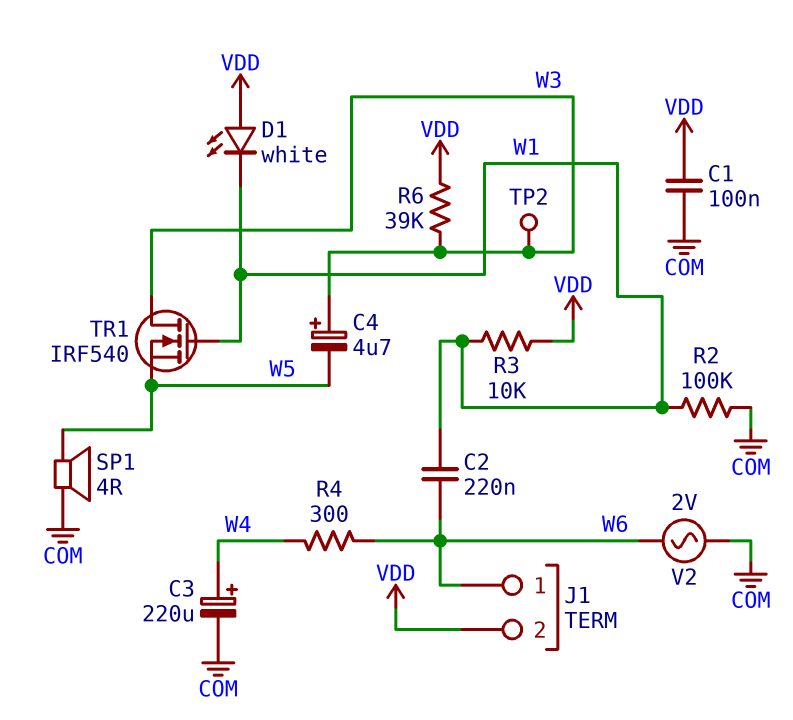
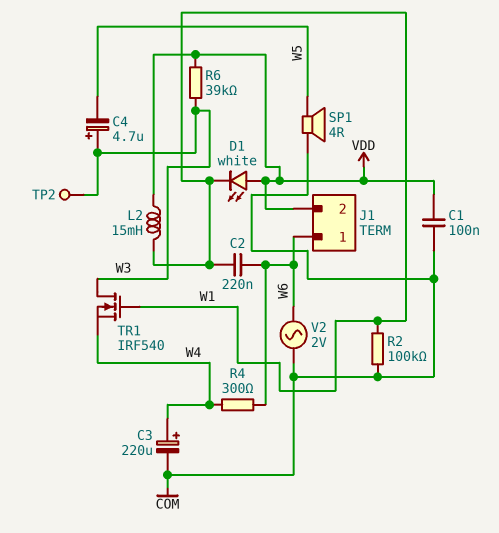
L2: none -> 15mH (VDD, W1)
R3: 10k (VDD, W1) -> none
TR1: NMOS IRF540 (G W1, D W3, S W5) -> NMOS IRF540 (G W1, D W3, S W4)

